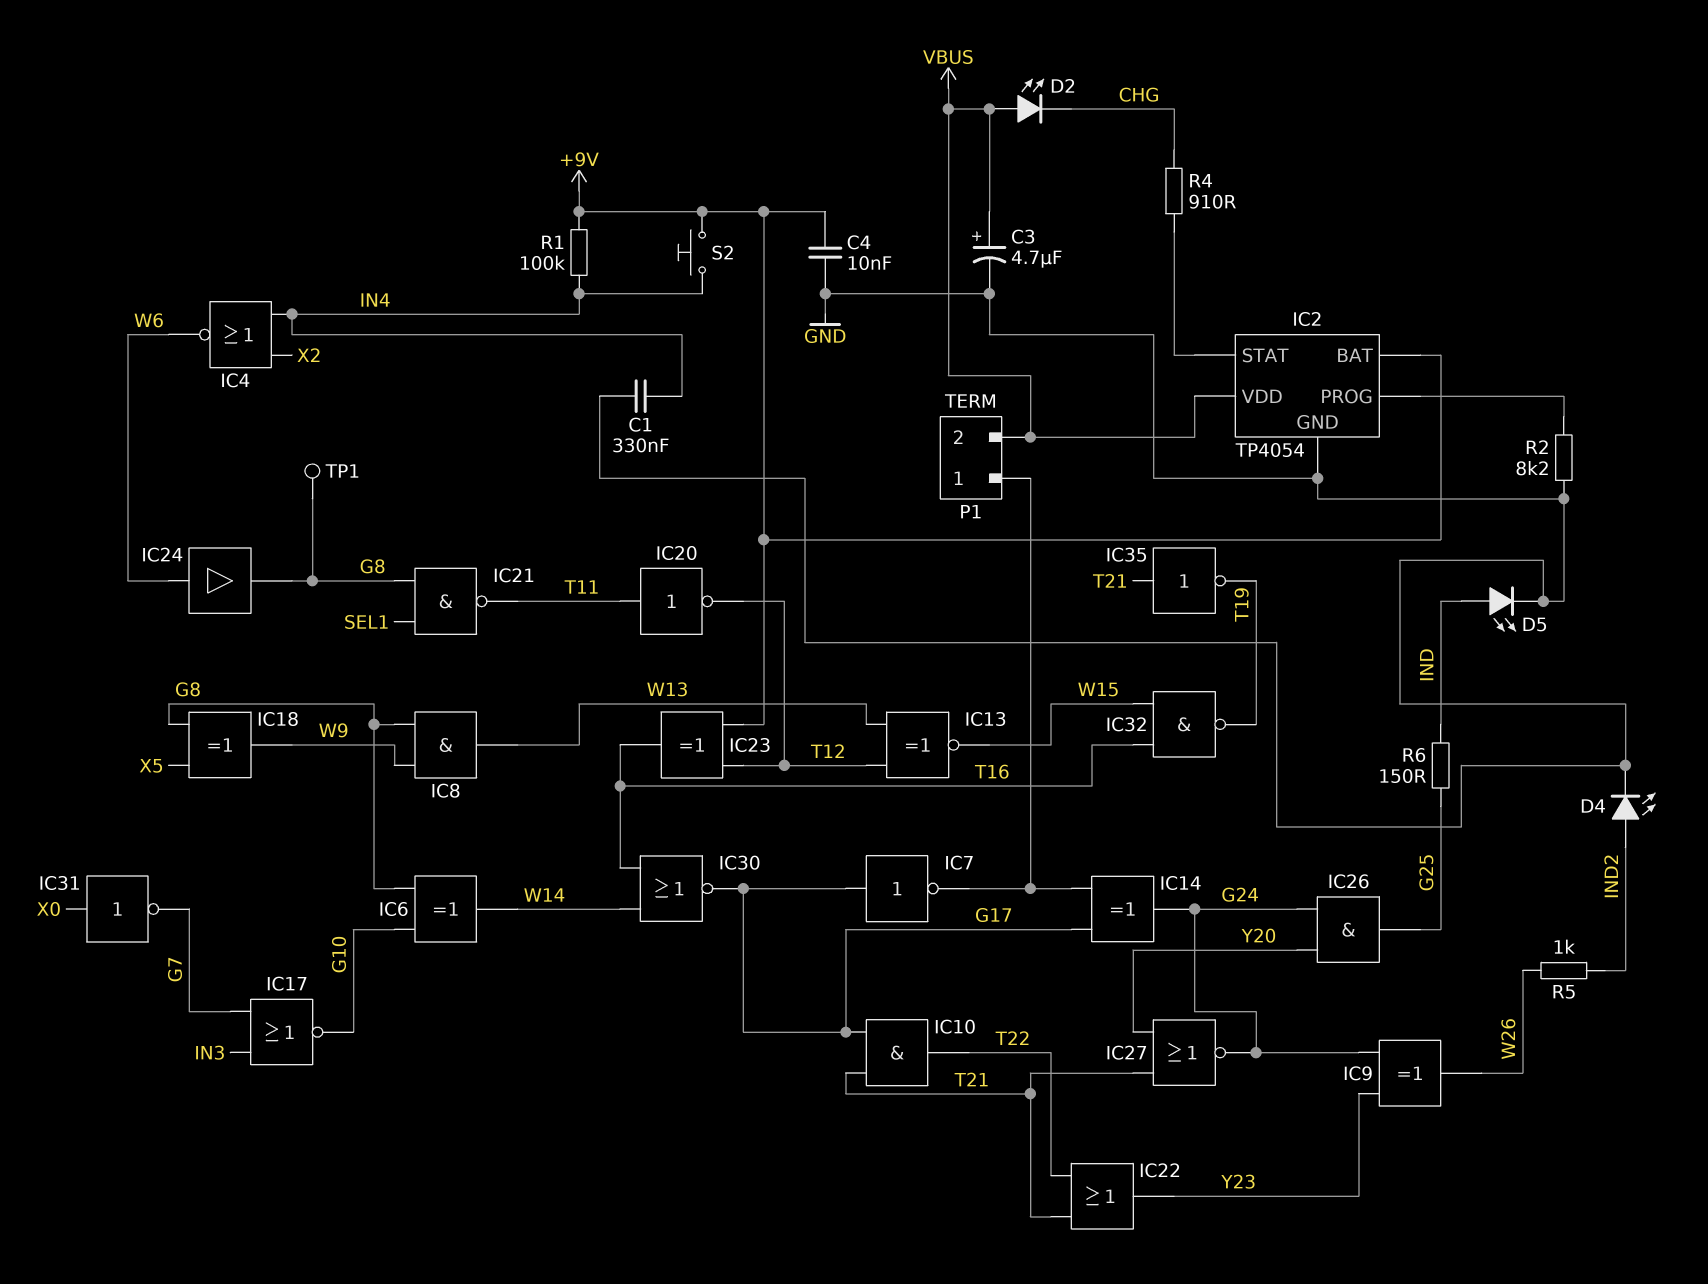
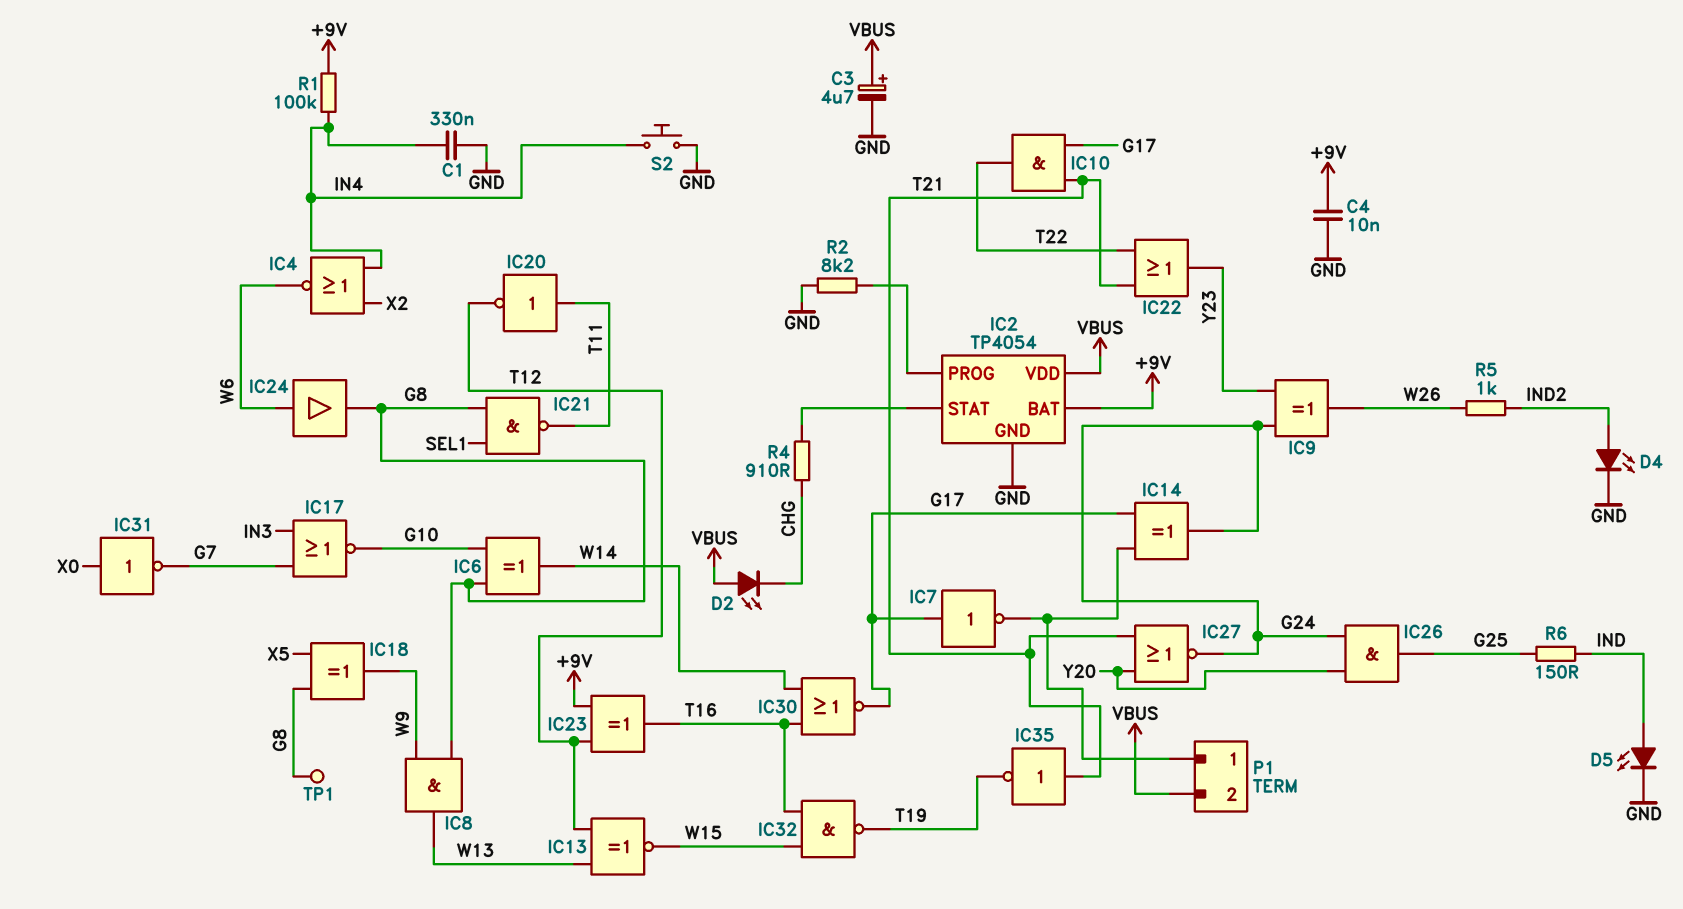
S2: button (+9V, IN4) -> button (GND, IN4)

